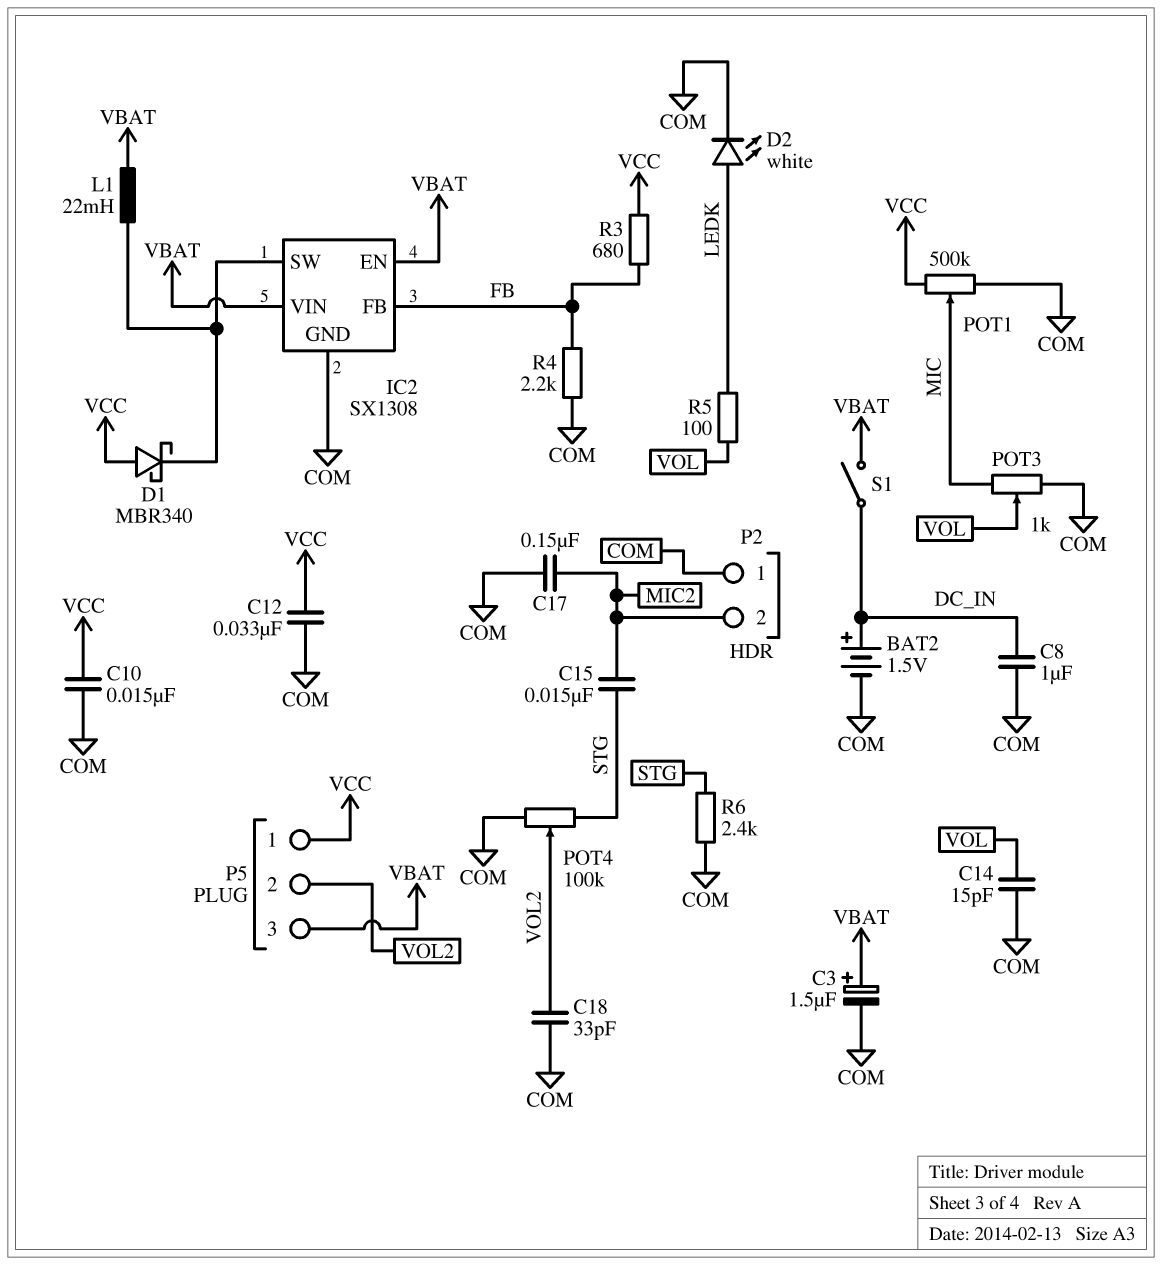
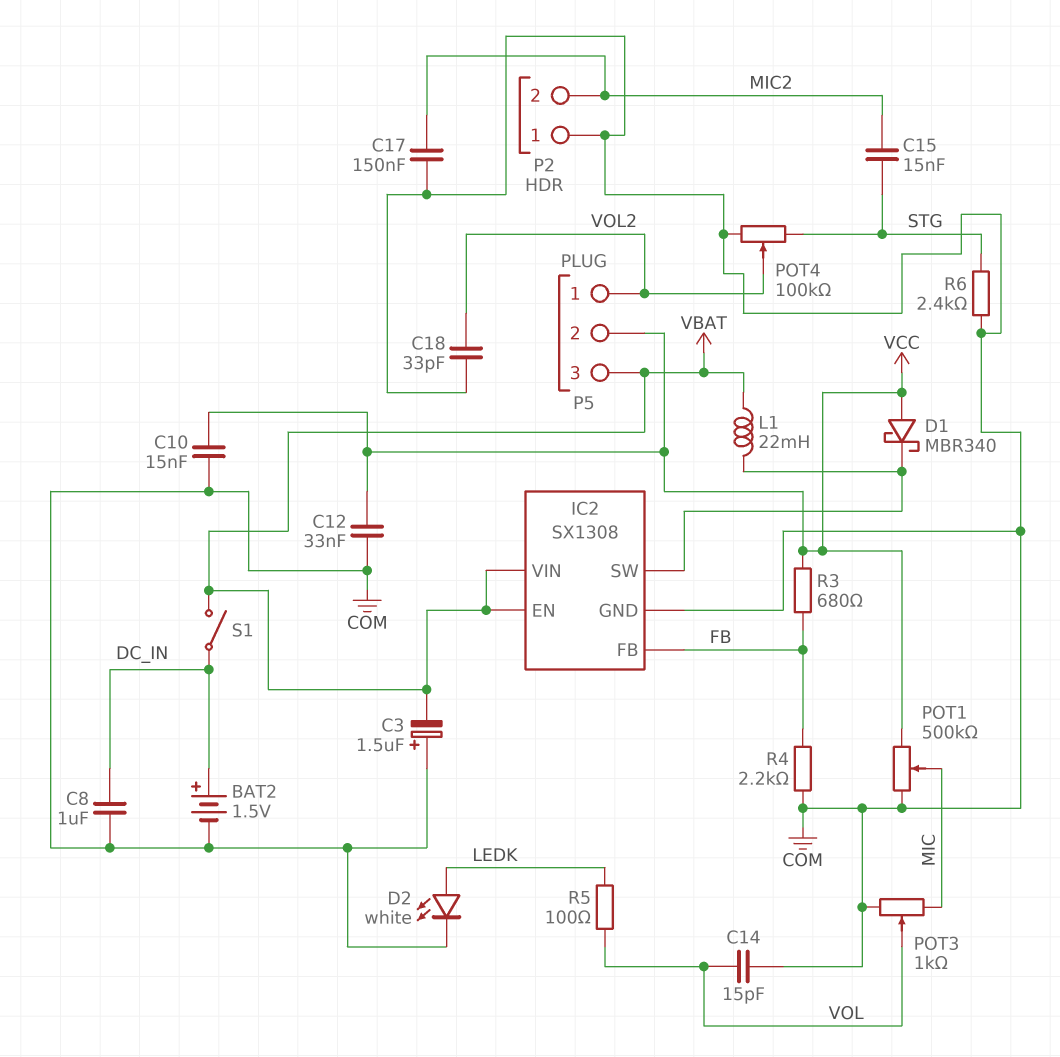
C3: 1.5uF (plus VBAT, minus COM) -> 1.5uF (plus COM, minus VBAT)
P5 pin 1: VCC -> VOL2
P5 pin 2: VOL2 -> VCC

